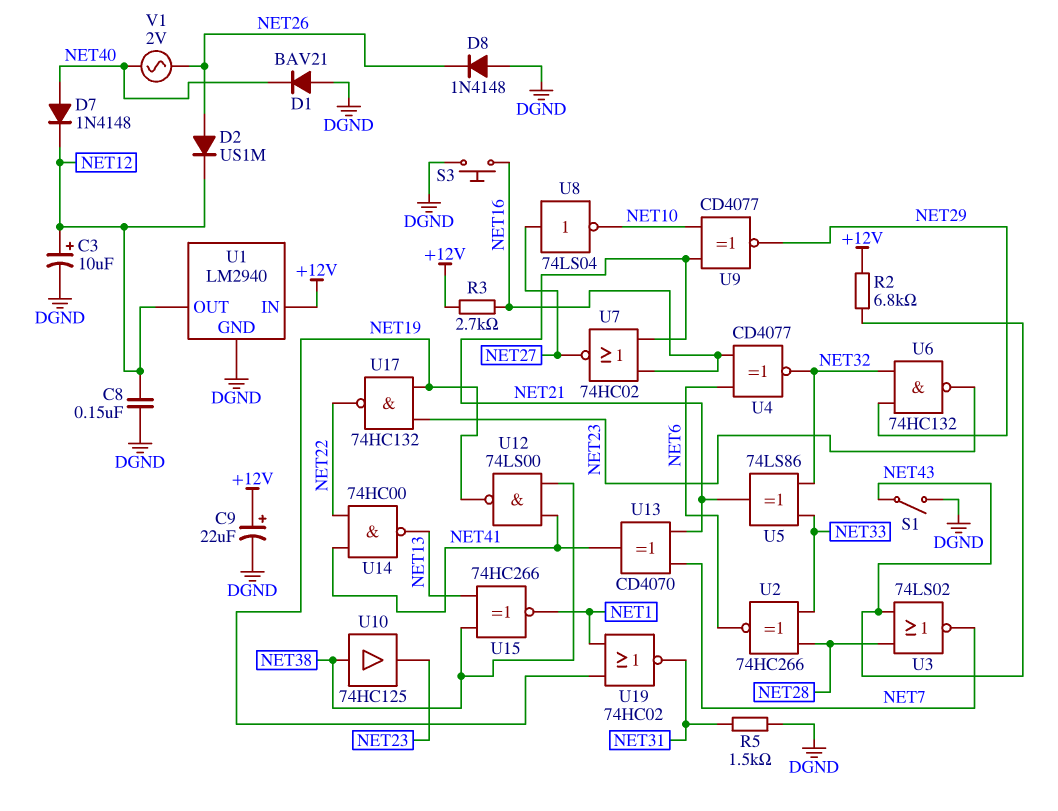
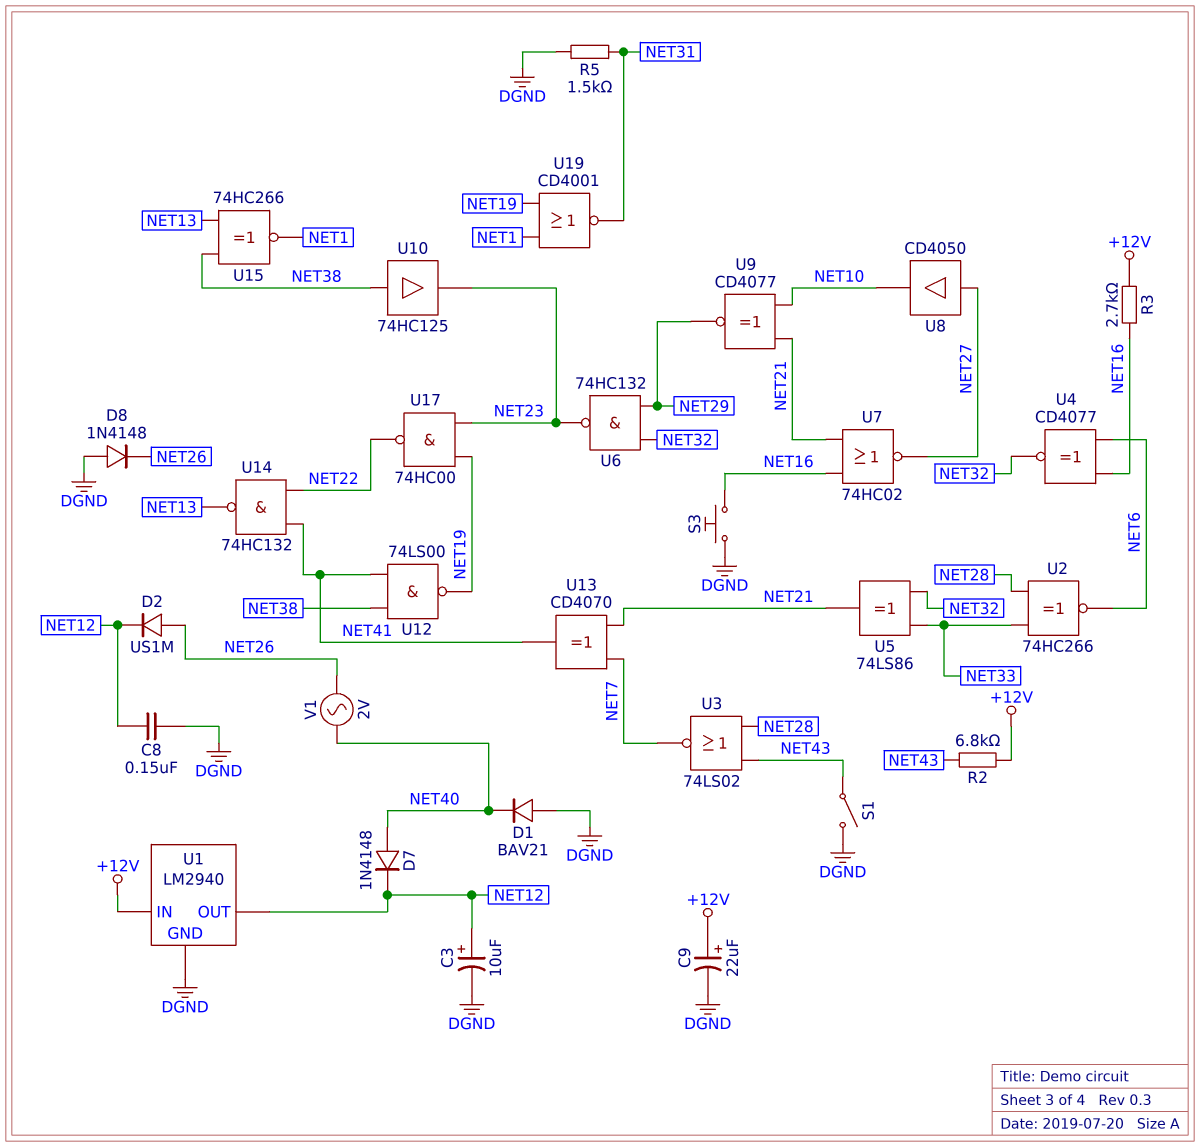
U8: NOT 74LS04 (in NET27, out NET10) -> buffer CD4050 (in NET27, out NET10)
U14: NAND 74HC00 (in NET22, in NET41, out NET13) -> NAND 74HC132 (in NET22, in NET41, out NET13)
U17: NAND 74HC132 (in NET19, in NET23, out NET22) -> NAND 74HC00 (in NET19, in NET23, out NET22)
U19: NOR 74HC02 (in NET1, in NET19, out NET31) -> NOR CD4001 (in NET1, in NET19, out NET31)

